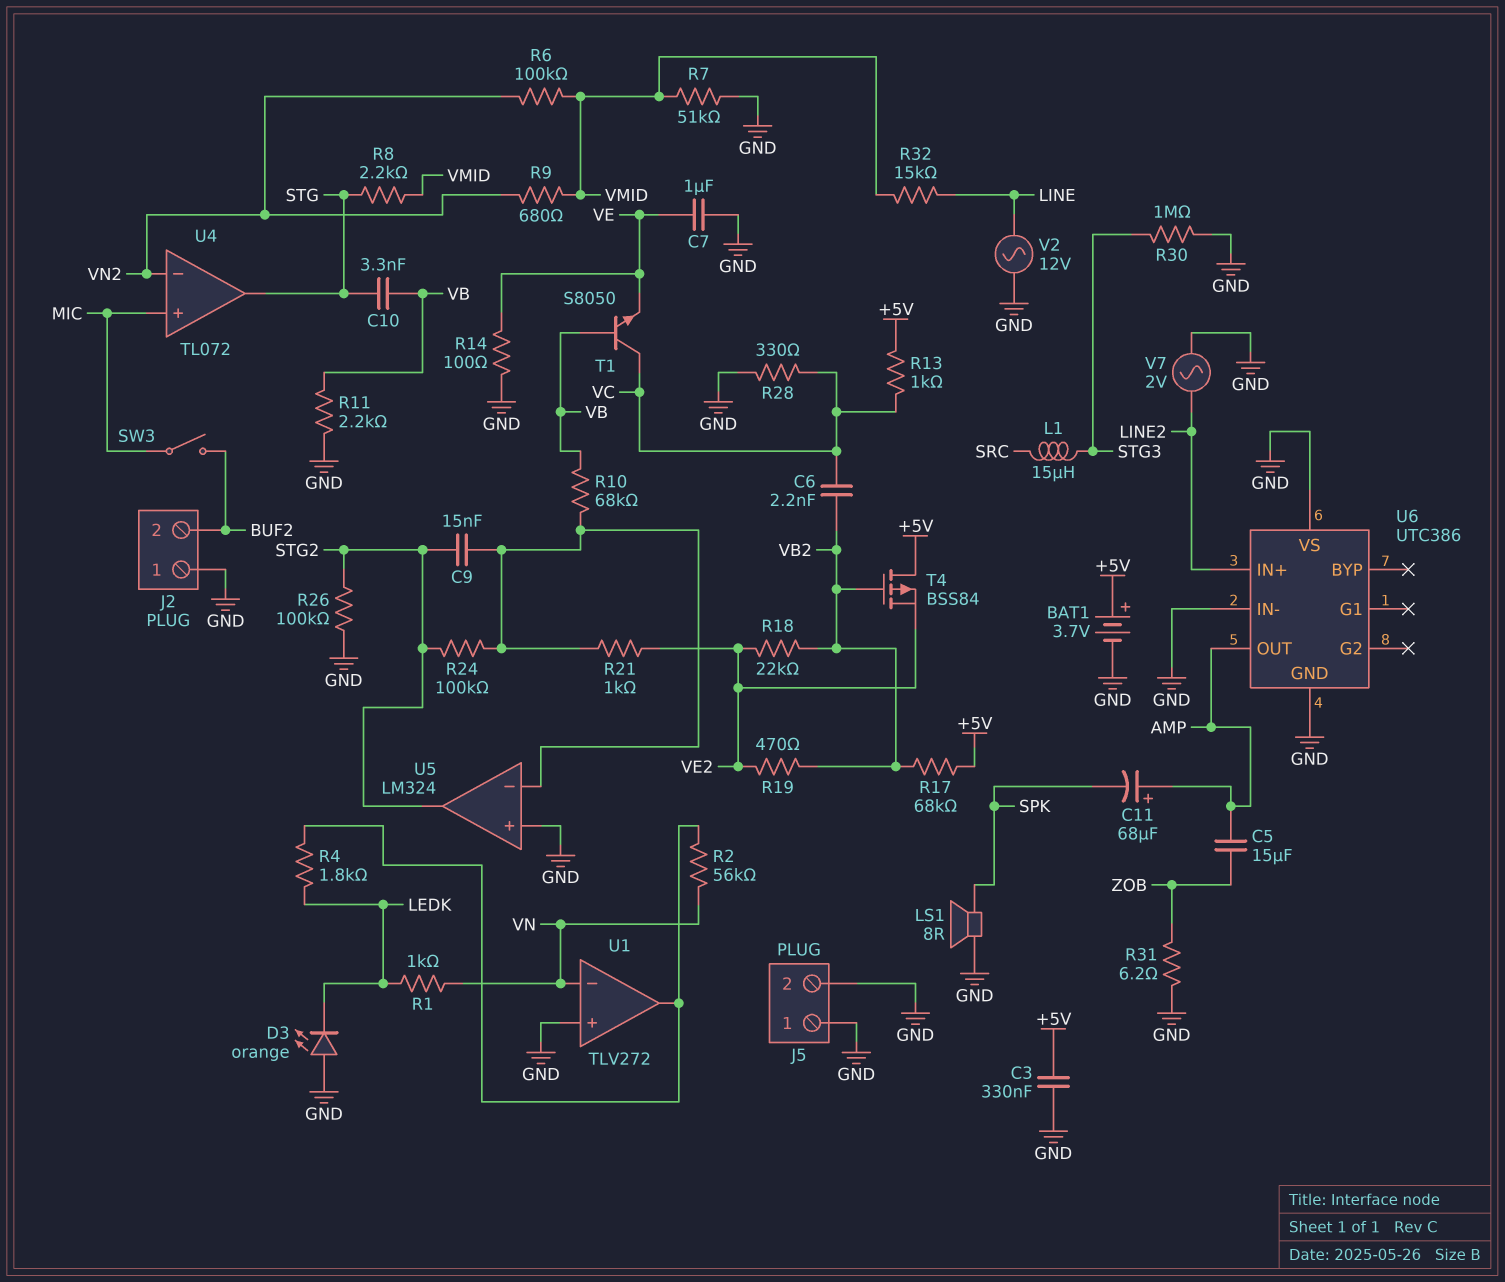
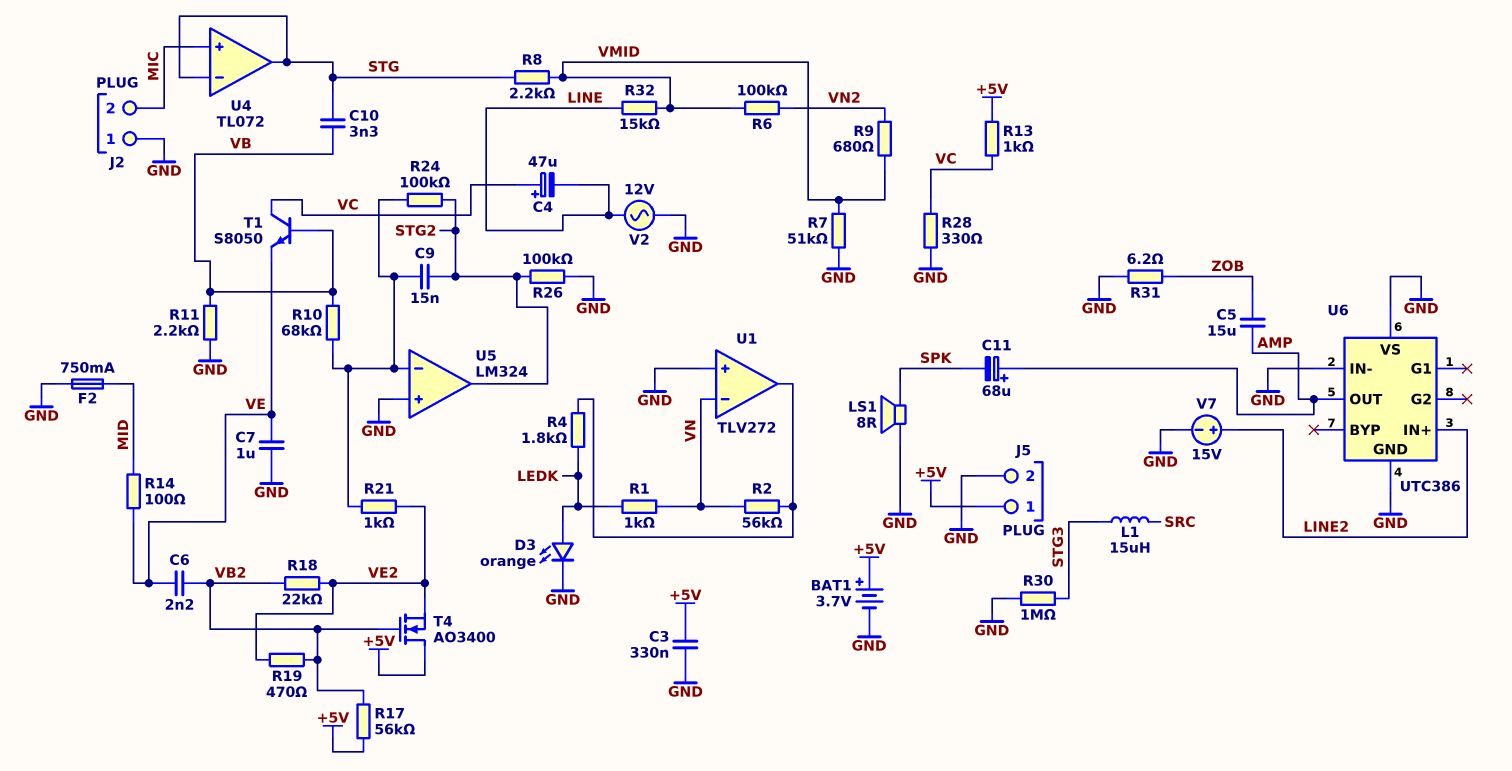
C4: none -> 47uF (plus VC, minus LINE)
C6: 2.2nF (VB2, VC) -> 2.2nF (VB2, VE)
D3: LED orange (A GND, K LEDK) -> LED orange (A LEDK, K GND)
F2: none -> 750mA (GND, MID)
J2 pin 2: BUF2 -> MIC
J5 pin 1: GND -> +5V
R14: 100 (GND, VE) -> 100 (MID, VE)
R17: 68k (+5V, VB2) -> 56k (+5V, VB2)
SW3: switch (BUF2, MIC) -> none
T4: PMOS BSS84 (G VB2, D +5V, S VE2) -> NMOS AO3400 (G VB2, D +5V, S VE2)
U4 pin in-: VN2 -> STG
V7: AC 2V (GND, LINE2) -> 15V (plus LINE2, minus GND)

